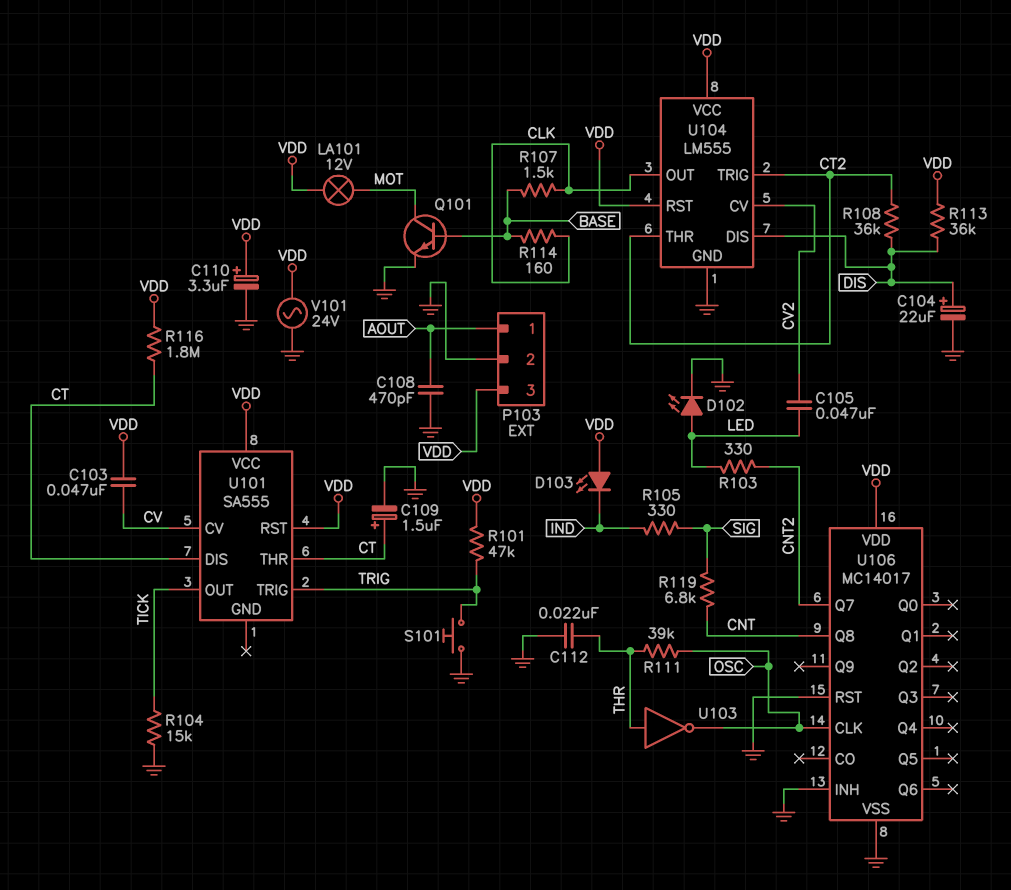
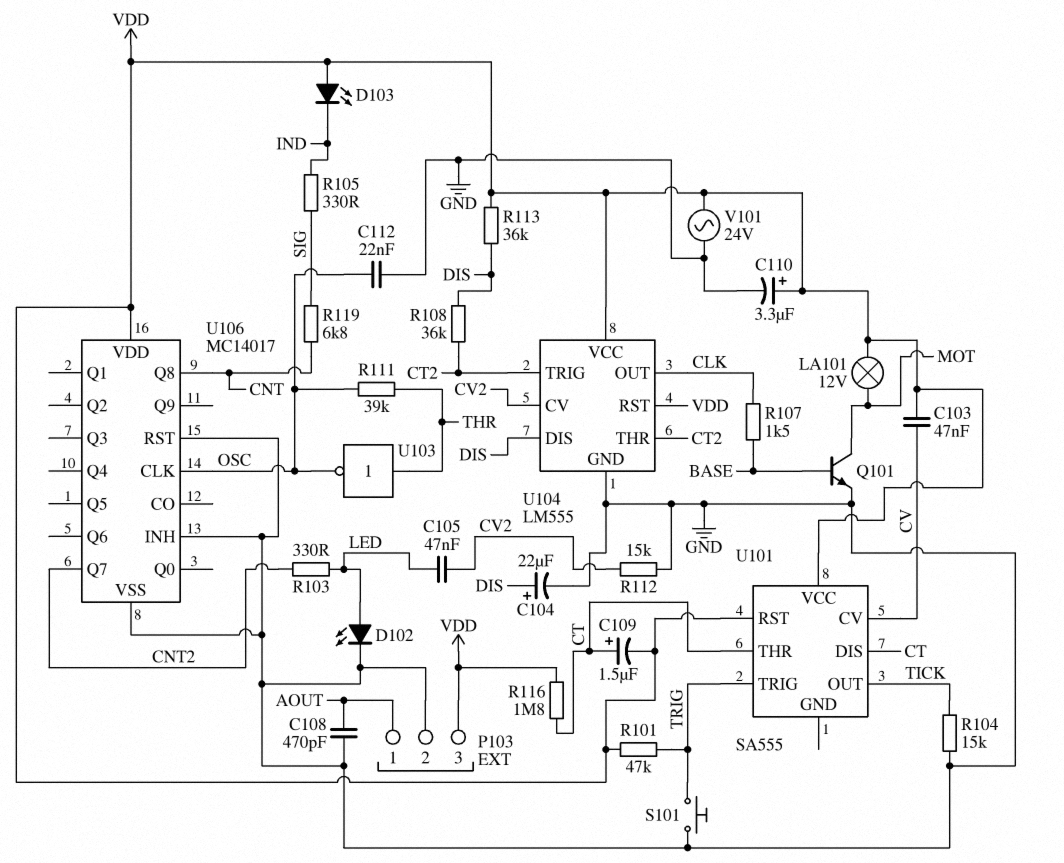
C109: 1.5uF (plus CT, minus GND) -> 1.5uF (plus CT, minus VDD)
C112: 22nF (GND, THR) -> 22nF (GND, OSC)
R112: none -> 15k (CV2, GND)
R114: 160 (BASE, CLK) -> none

